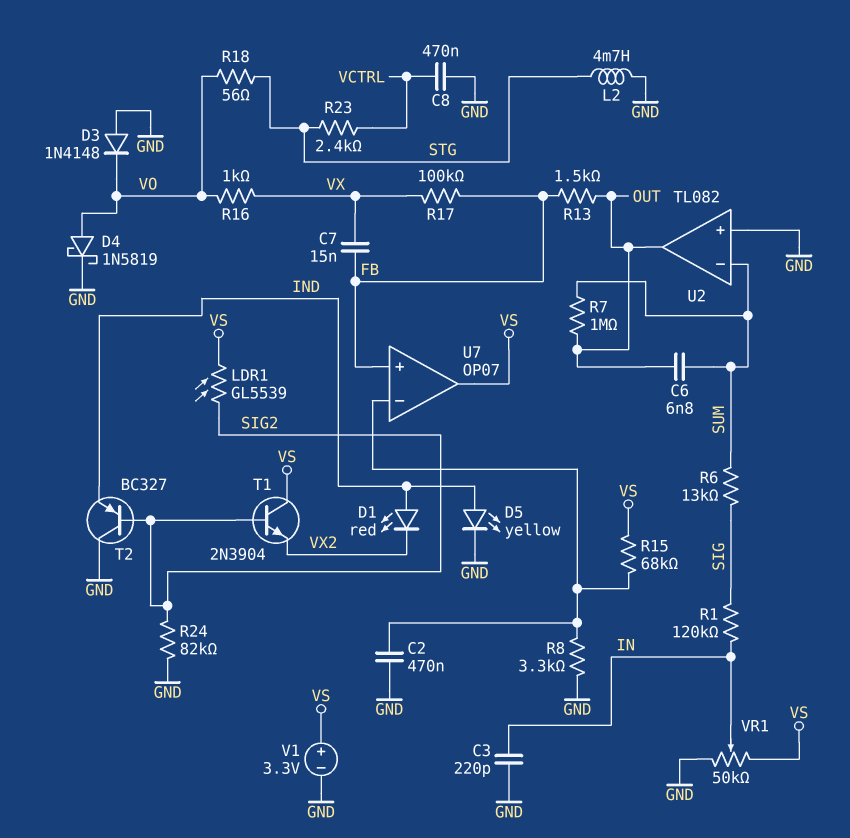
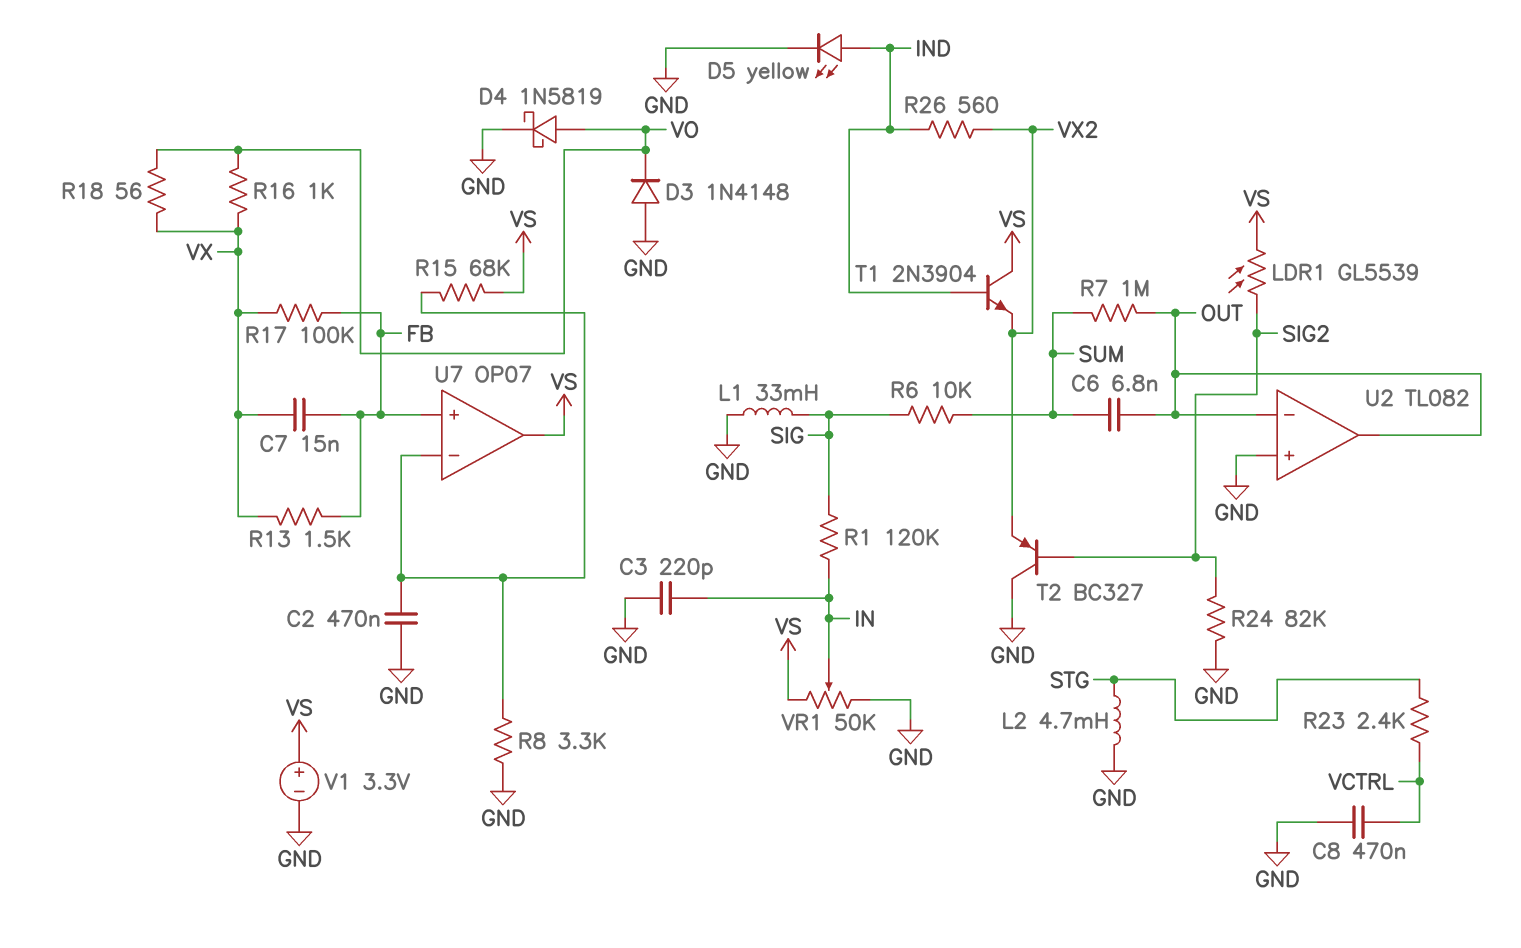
D1: LED red (A IND, K VX2) -> none
L1: none -> 33mH (GND, SIG)
R6: 13k (SIG, SUM) -> 10k (SIG, SUM)
R13: 1.5k (FB, OUT) -> 1.5k (FB, VX)
R18: 56 (STG, VO) -> 56 (VO, VX)
R26: none -> 560 (IND, VX2)
T1: NPN 2N3904 (B SIG2, C VS, E VX2) -> NPN 2N3904 (B IND, C VS, E VX2)
T2: PNP BC327 (B SIG2, C GND, E IND) -> PNP BC327 (B SIG2, C GND, E VX2)
U2 pin in-: SUM -> OUT

